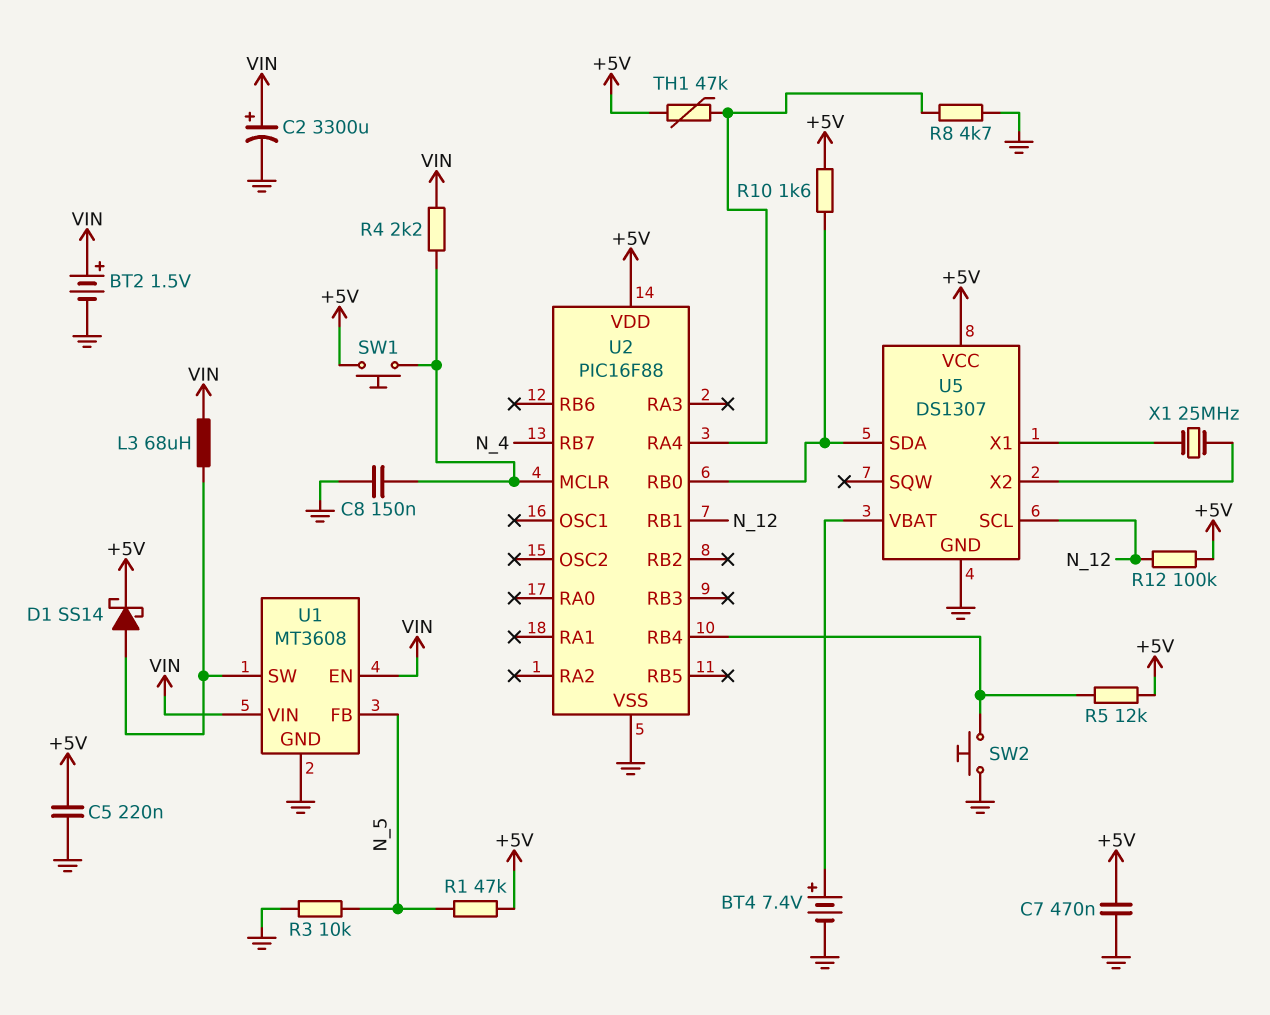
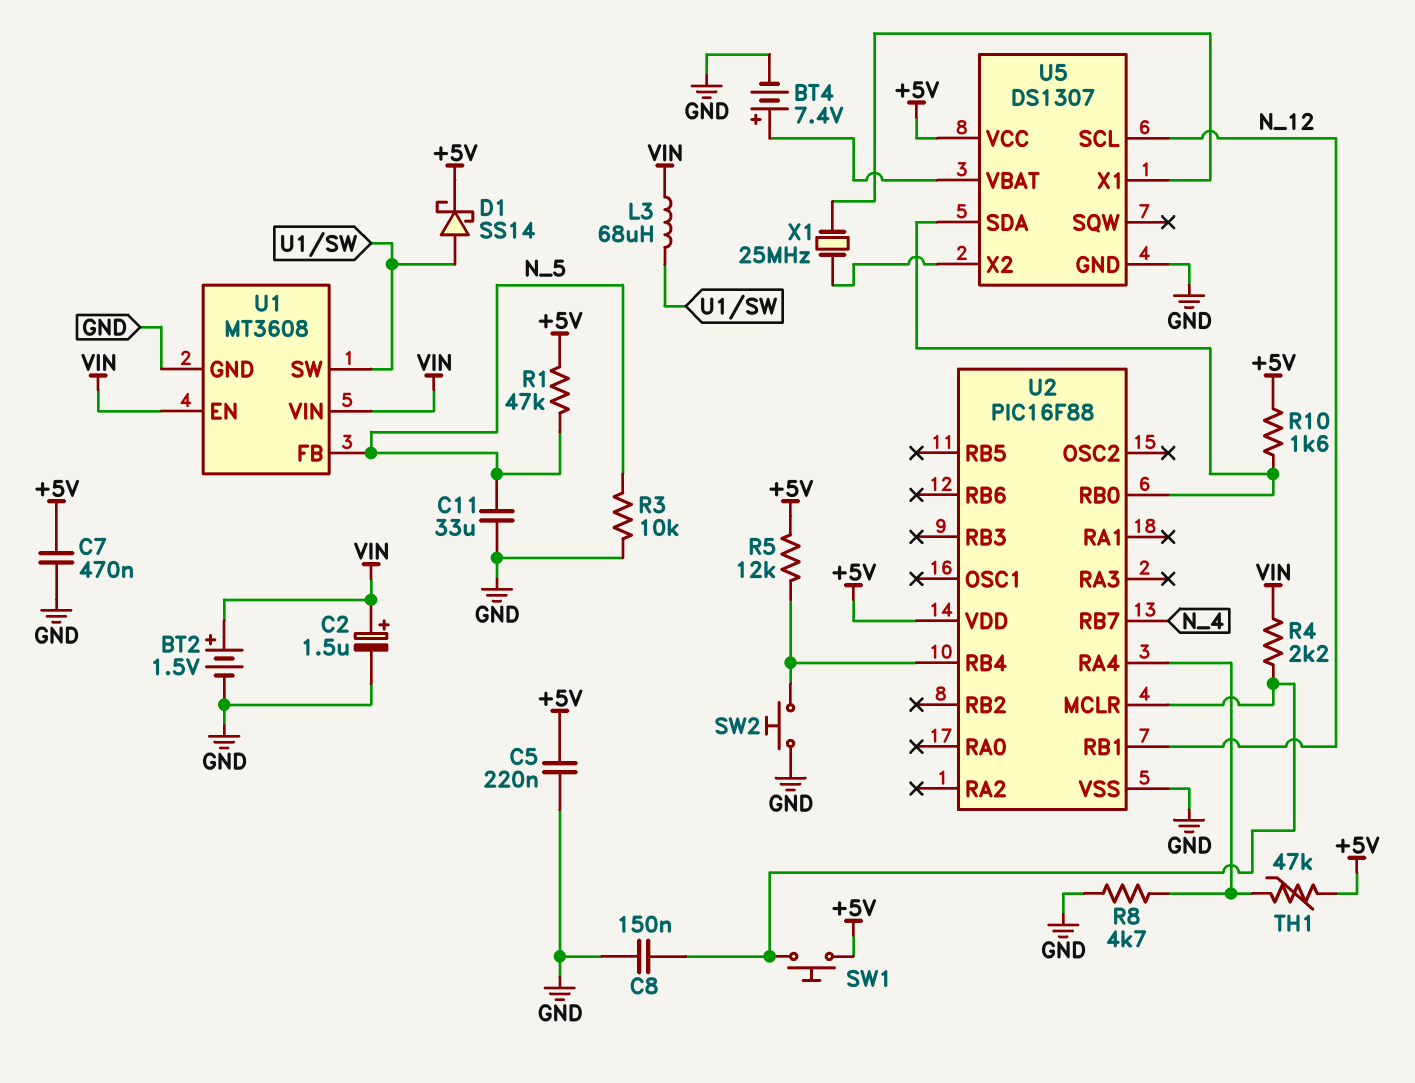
C2: 3300uF (plus VIN, minus GND) -> 1.5uF (plus VIN, minus GND)
C11: none -> 33uF (GND, N_5)
R12: 100k (+5V, N_12) -> none

